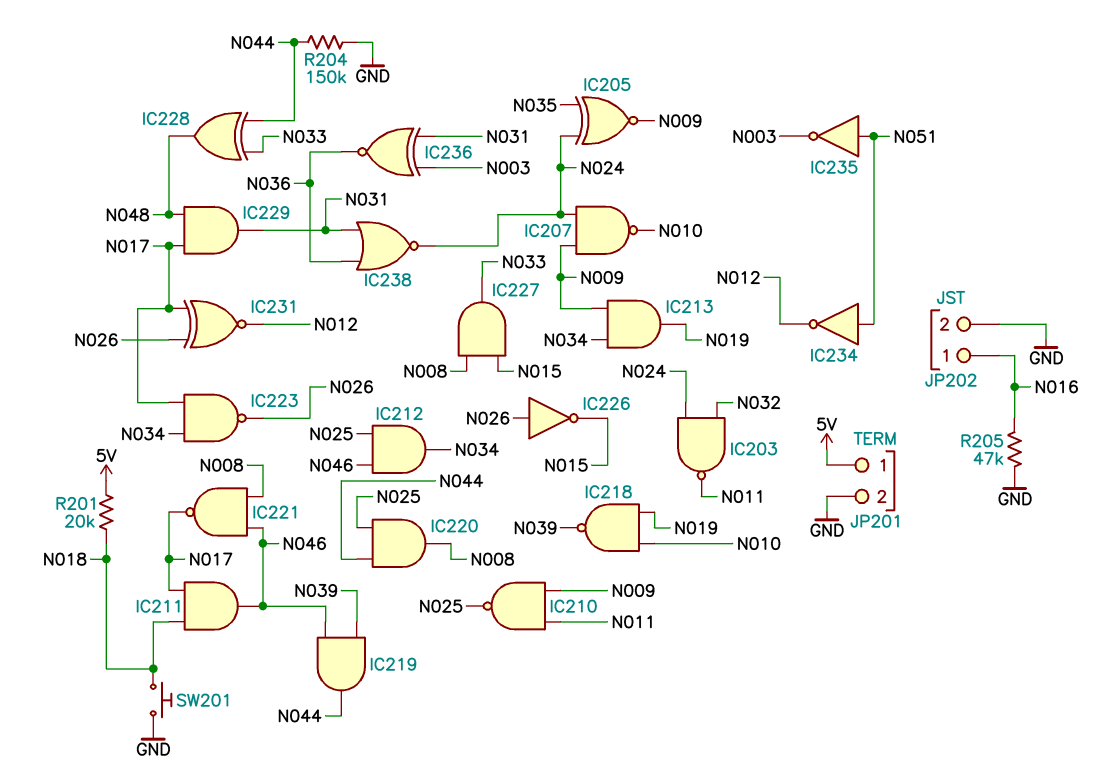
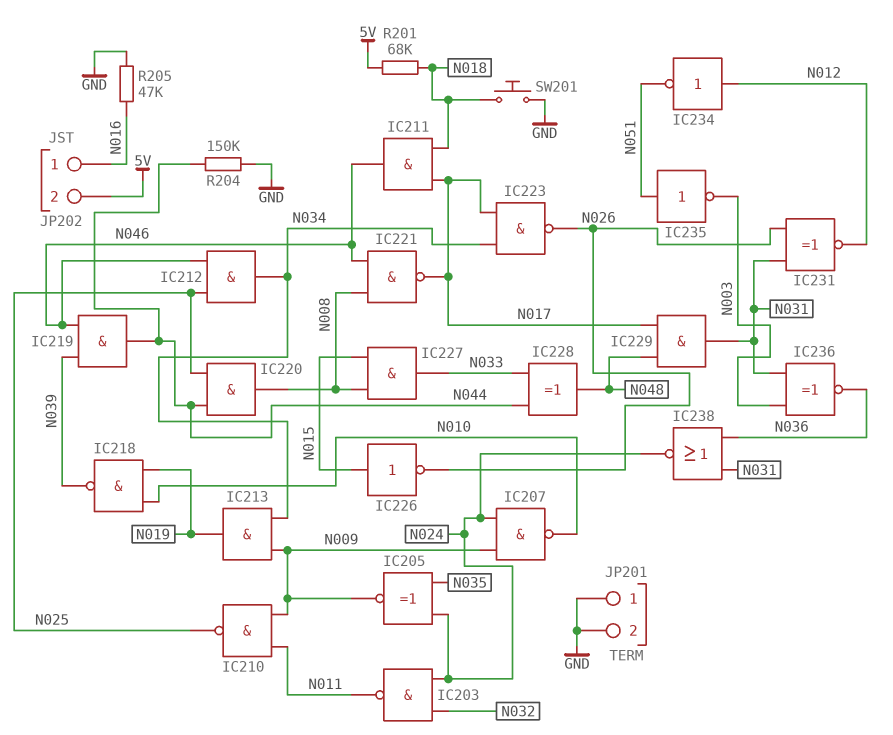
IC226: NOT (in N026, out N015) -> NOT (in N015, out N026)
IC231: XNOR (in N017, in N026, out N012) -> XNOR (in N026, in N031, out N012)
IC234: NOT (in N051, out N012) -> NOT (in N012, out N051)
JP201 pin 1: 5V -> GND
JP202 pin 2: GND -> 5V
R201: 20k (5V, N018) -> 68k (5V, N018)

